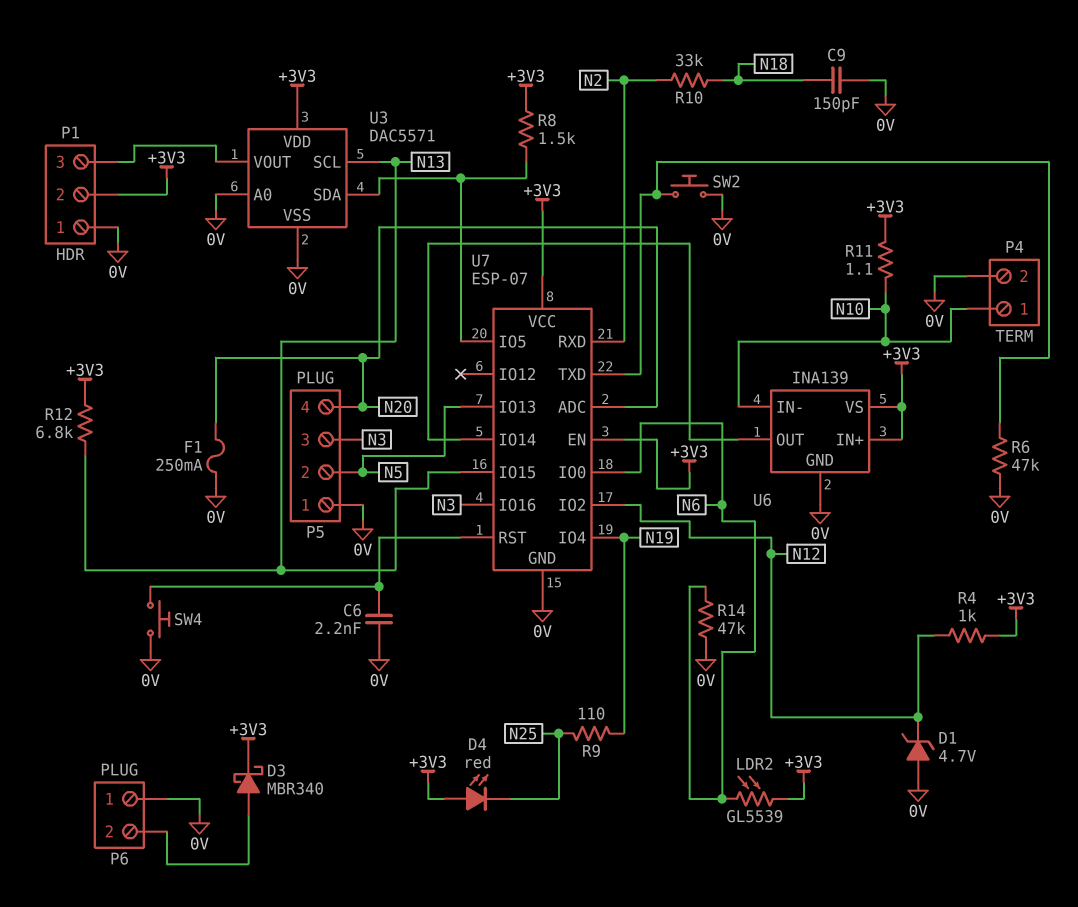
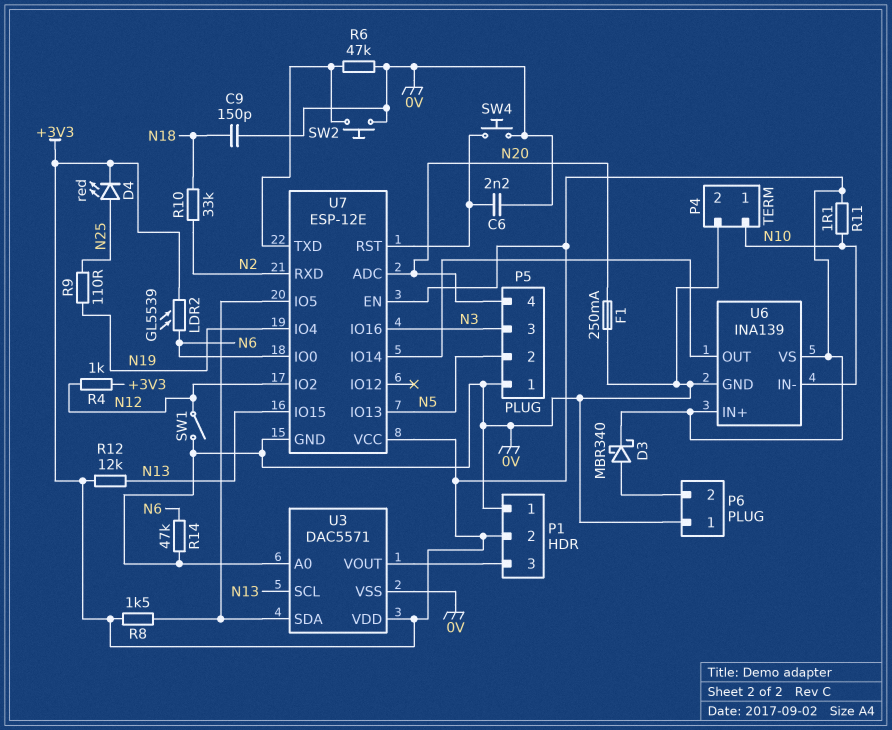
D1: zener 4.7V (A 0V, K N12) -> none
D4: LED red (A +3V3, K N25) -> LED red (A N25, K +3V3)
R12: 6.8k (+3V3, N13) -> 12k (+3V3, N13)
SW1: none -> switch (0V, N12)
U7: ESP-07 -> ESP-12E

